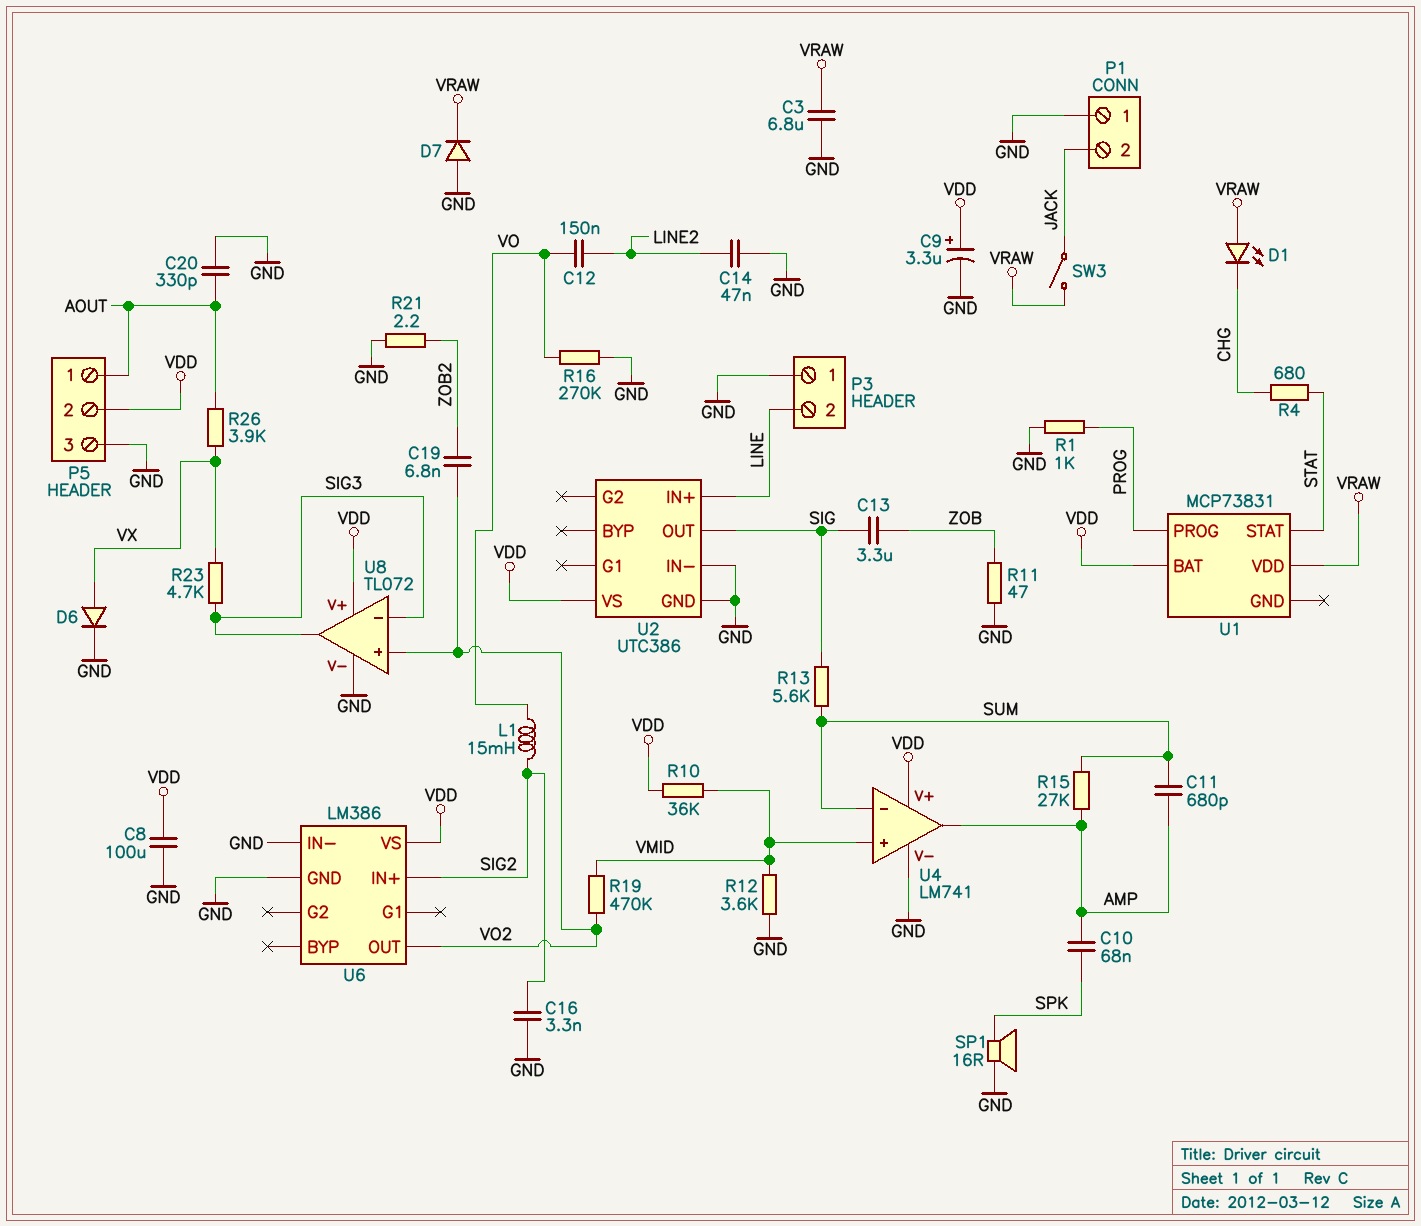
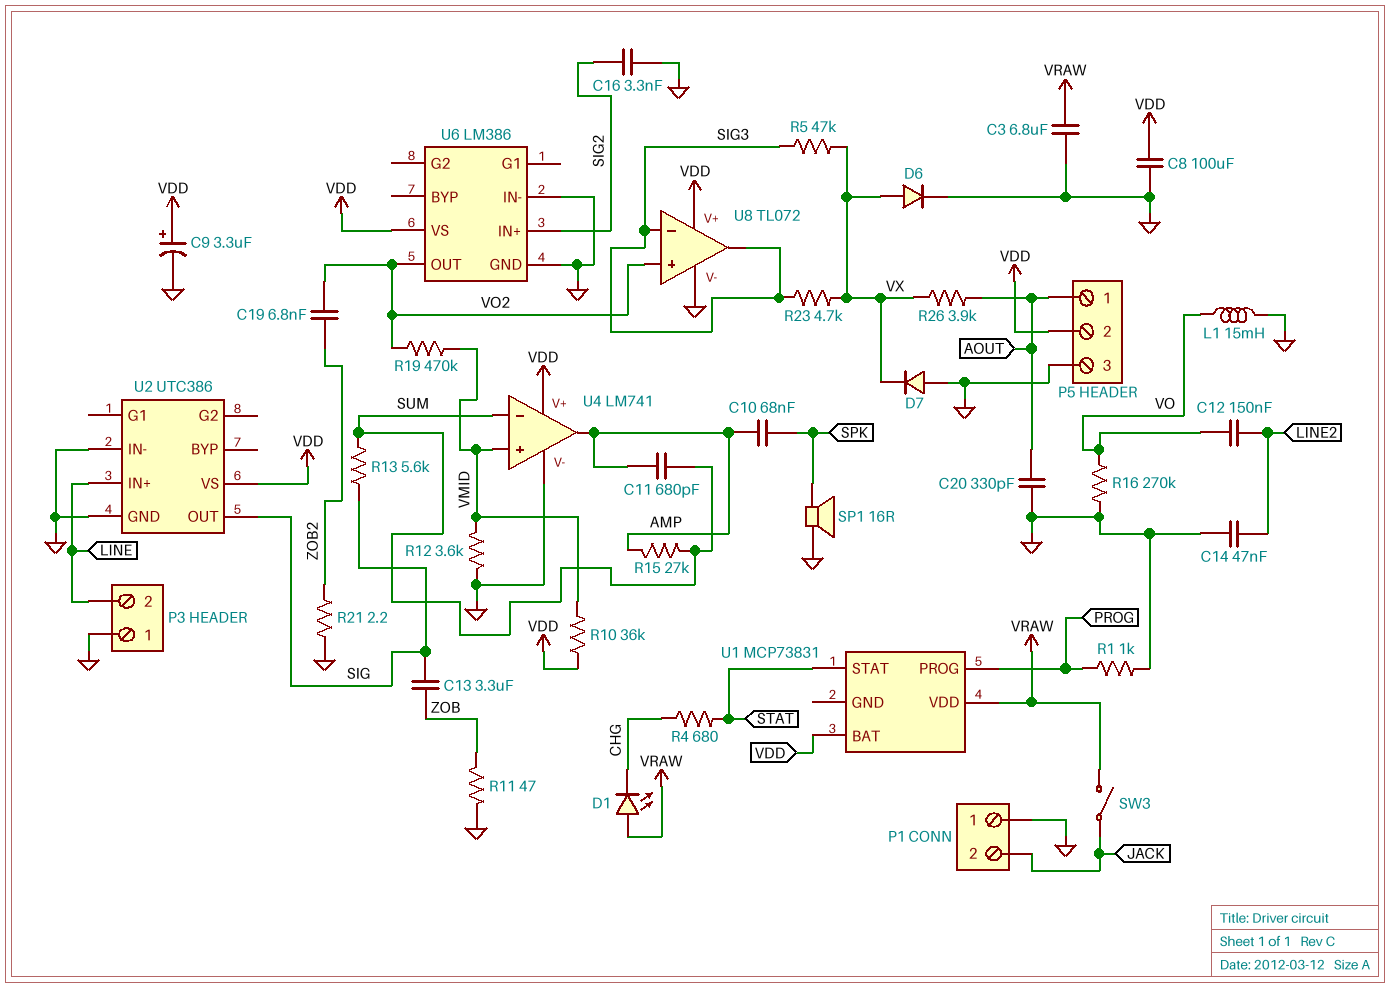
D7: diode (A GND, K VRAW) -> diode (A GND, K VX)
L1: 15mH (SIG2, VO) -> 15mH (GND, VO)
R5: none -> 47k (SIG3, VX)

